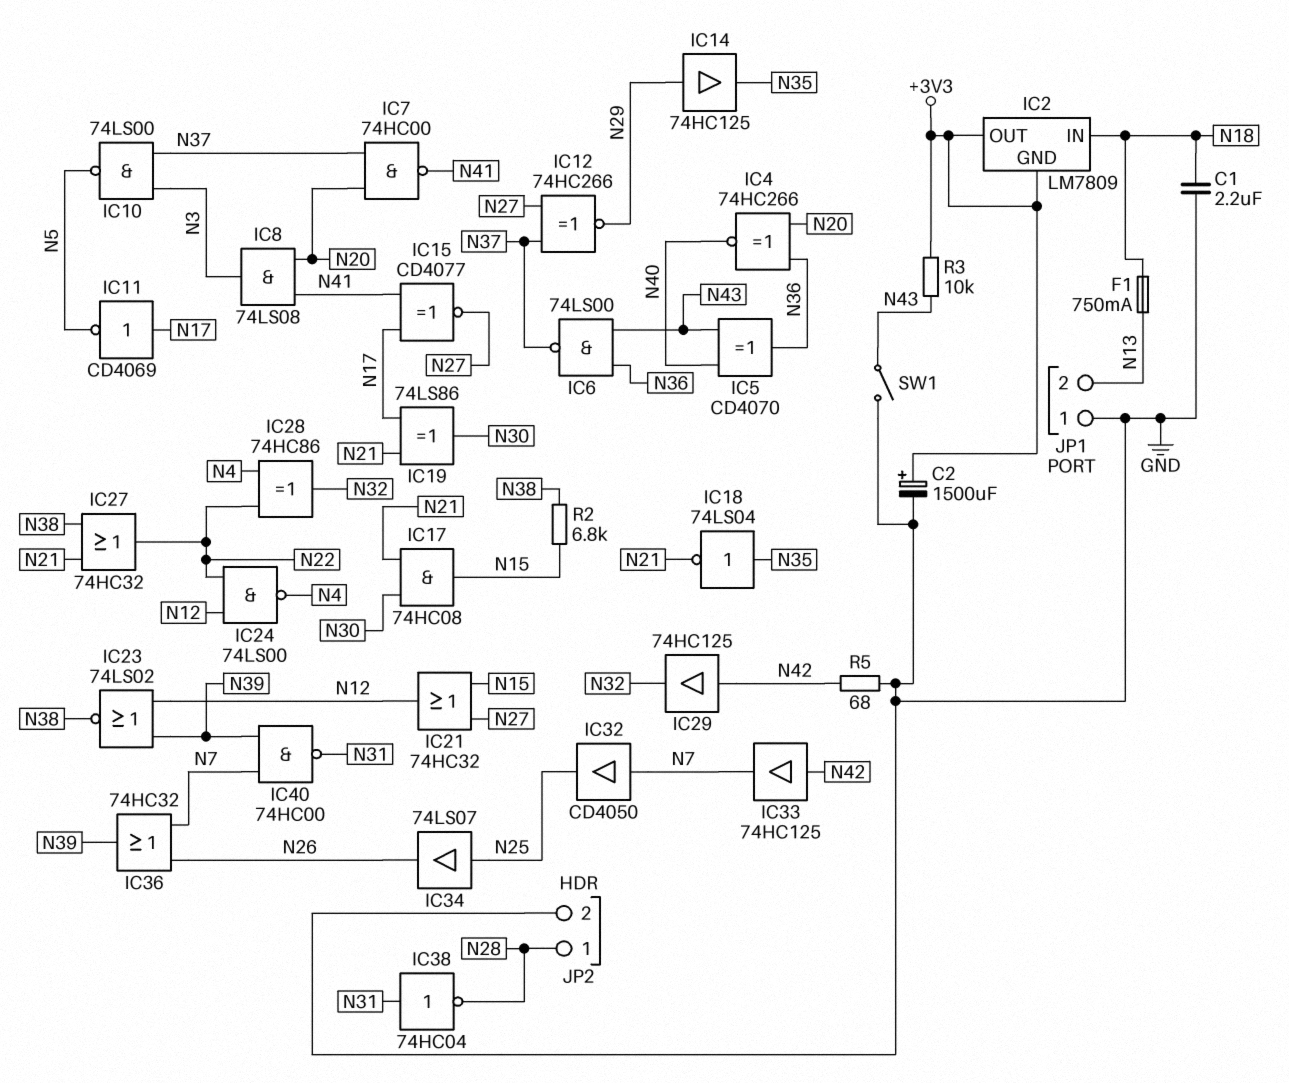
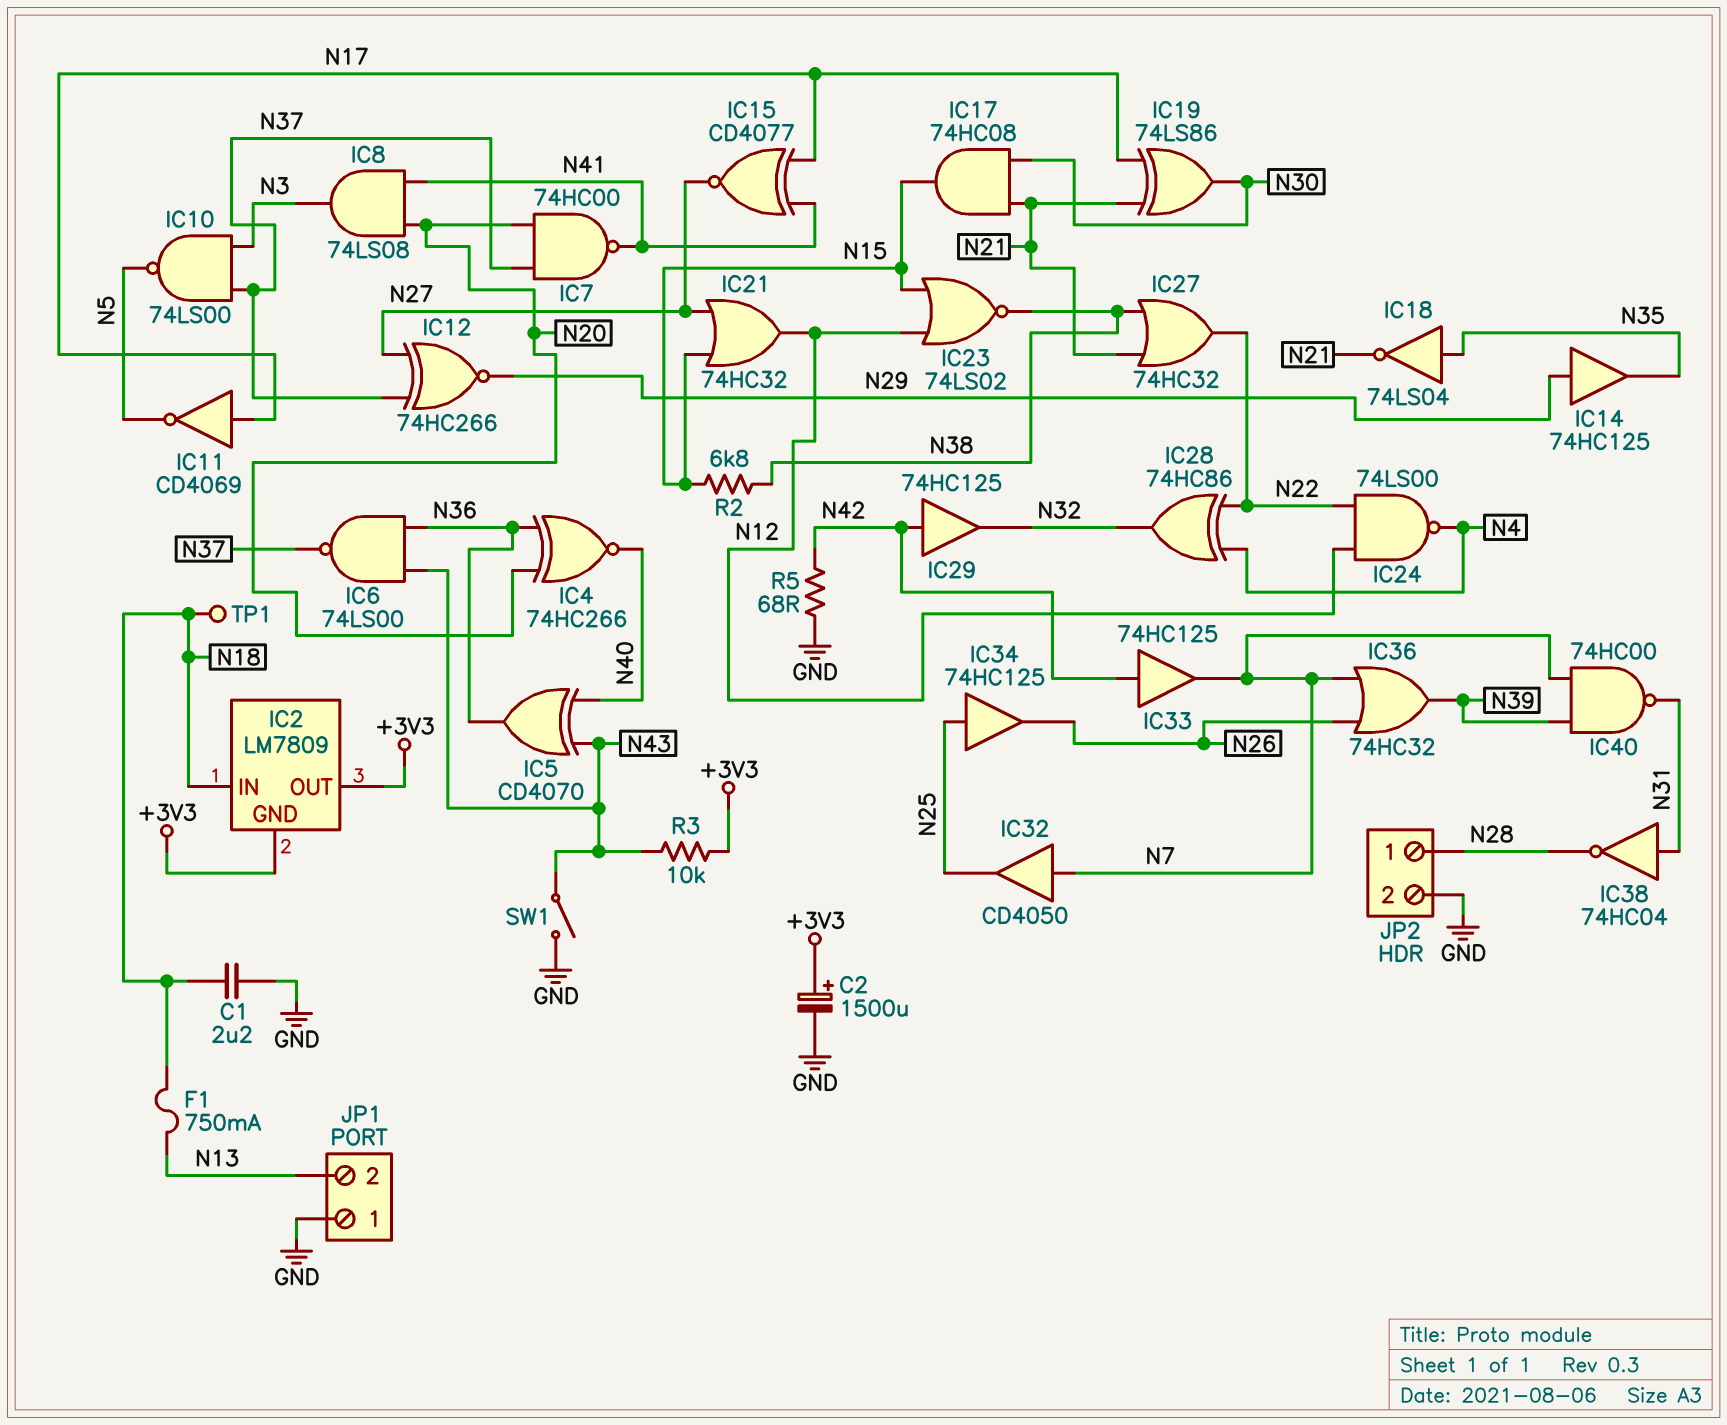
IC23: NOR 74LS02 (in N12, in N39, out N38) -> NOR 74LS02 (in N12, in N15, out N38)
IC34: buffer 74LS07 (in N25, out N26) -> buffer 74HC125 (in N25, out N26)
TP1: none -> test point (N18)

